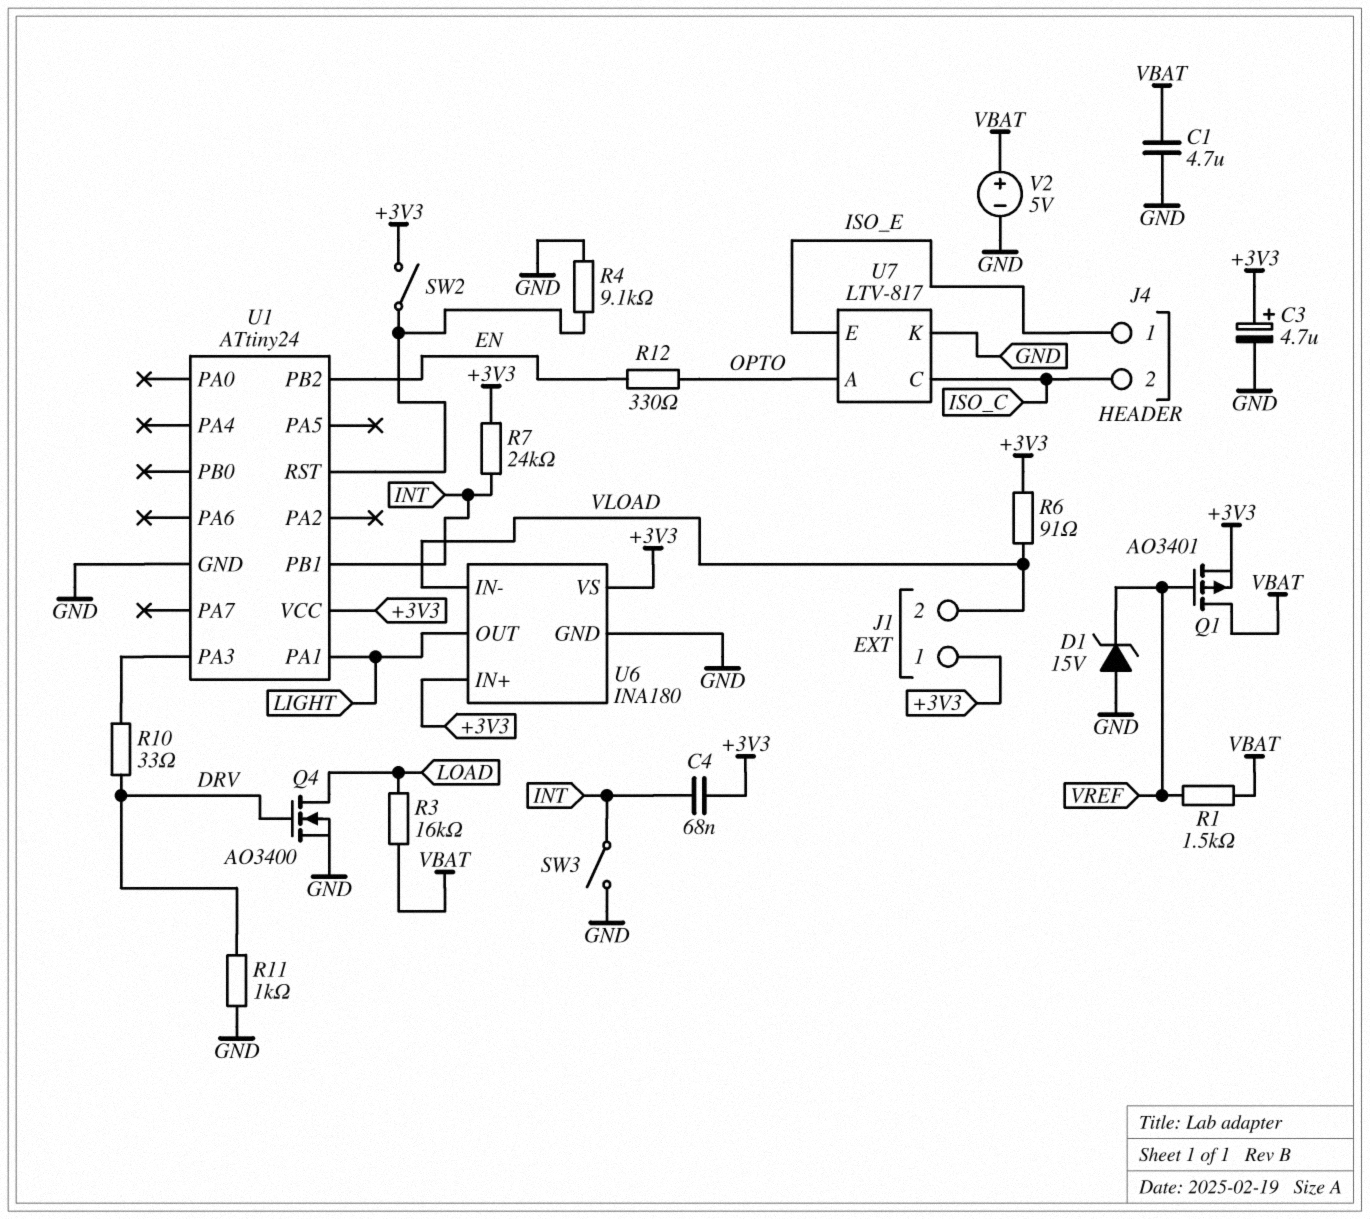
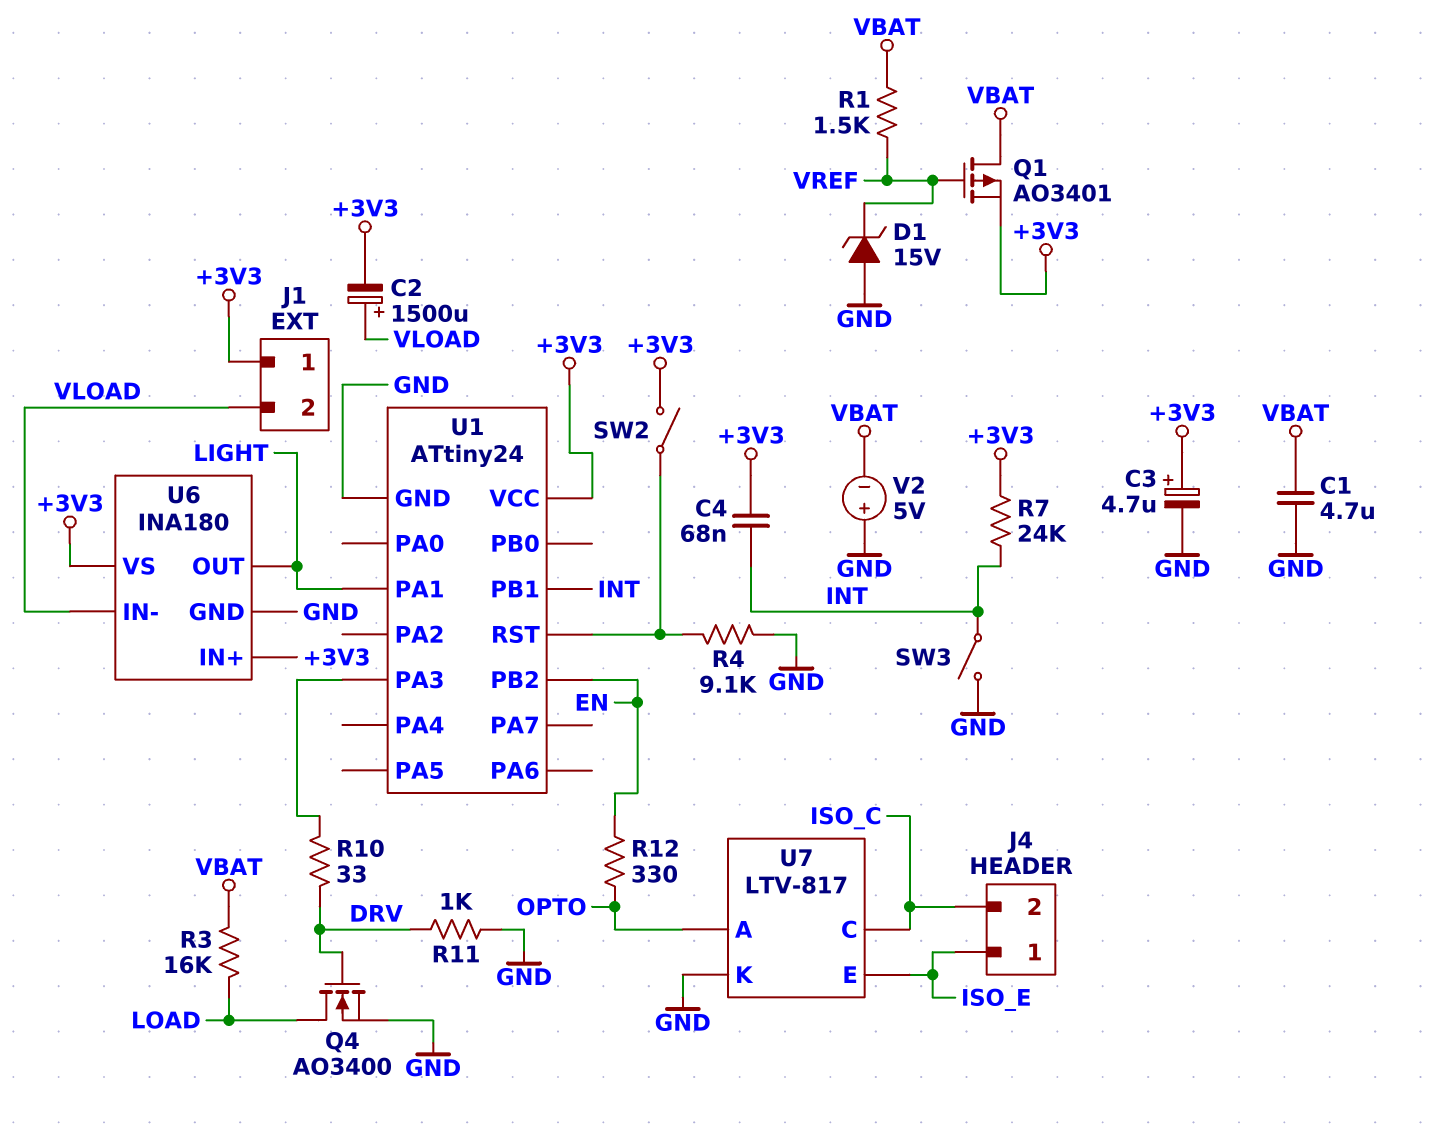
C2: none -> 1500uF (plus VLOAD, minus +3V3)
R6: 91 (+3V3, VLOAD) -> none
V2: 5V (plus VBAT, minus GND) -> 5V (plus GND, minus VBAT)

